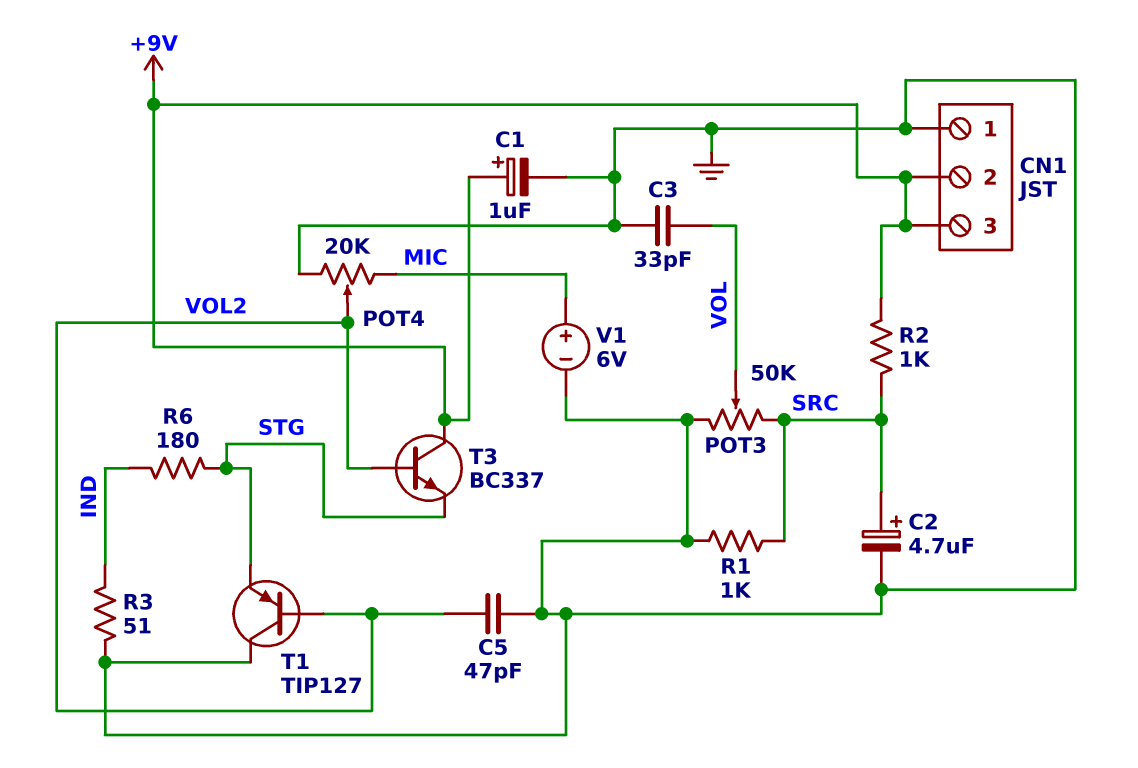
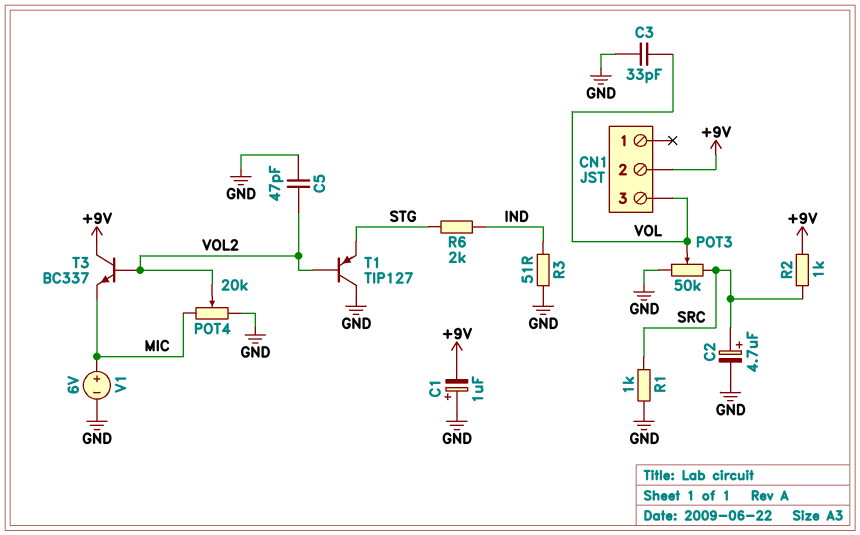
C1: 1uF (plus +9V, minus GND) -> 1uF (plus GND, minus +9V)
CN1 pin 1: GND -> none
CN1 pin 3: +9V -> VOL
R6: 180 (IND, STG) -> 2k (IND, STG)
T3: NPN BC337 (B VOL2, C +9V, E STG) -> NPN BC337 (B VOL2, C +9V, E MIC)

